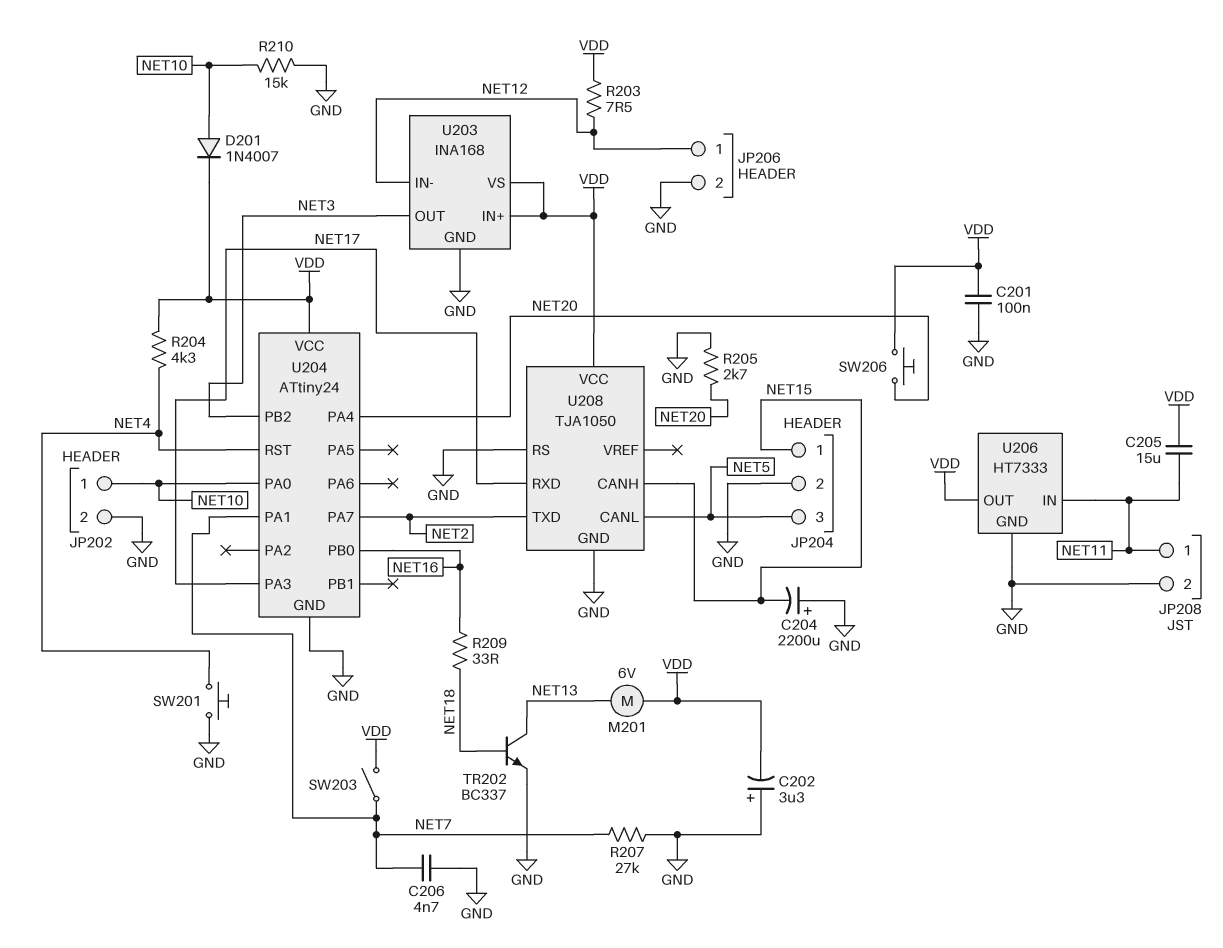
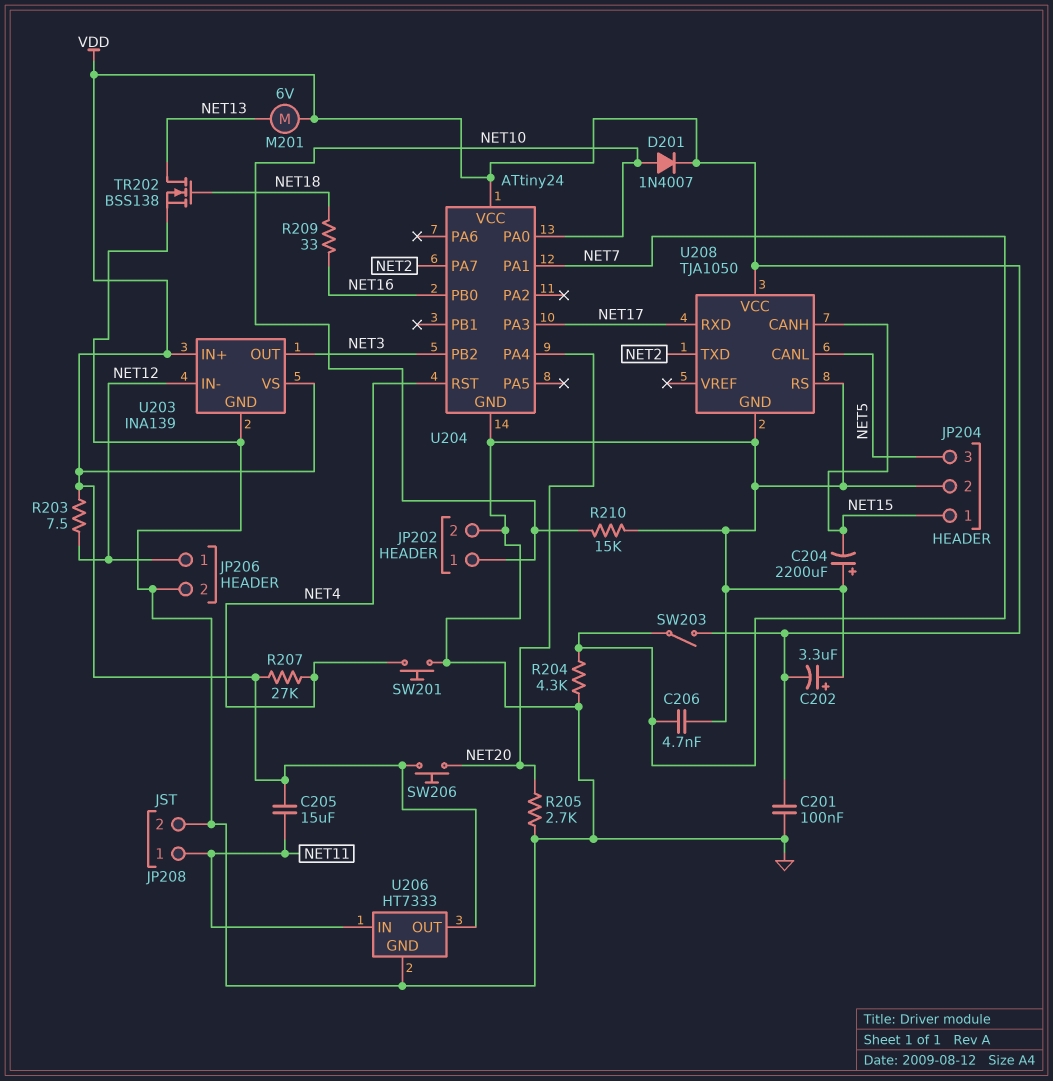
R204: 4.3k (NET4, VDD) -> 4.3k (GND, NET7)
R207: 27k (GND, NET7) -> 27k (NET4, VDD)
TR202: NPN BC337 (B NET18, C NET13, E GND) -> NMOS BSS138 (G NET18, D NET13, S GND)
U203: INA168 -> INA139

